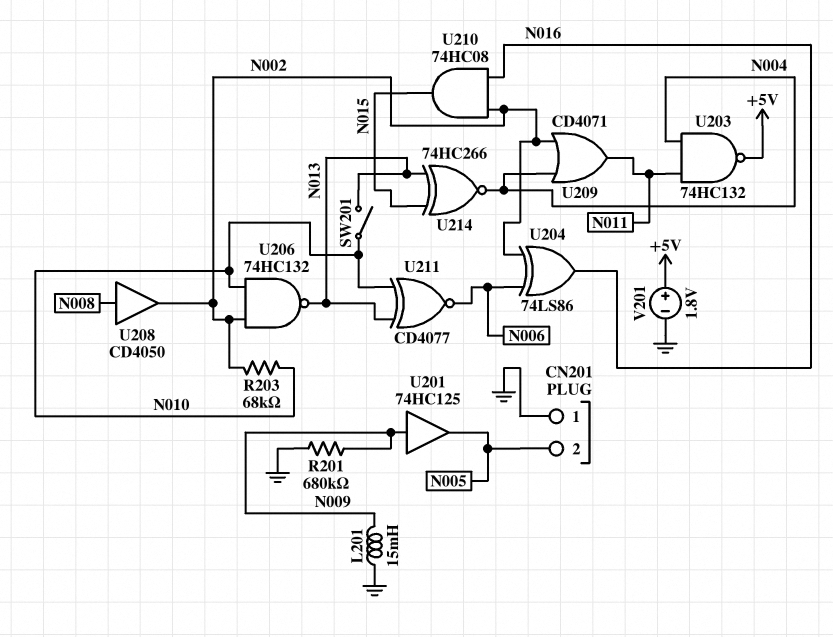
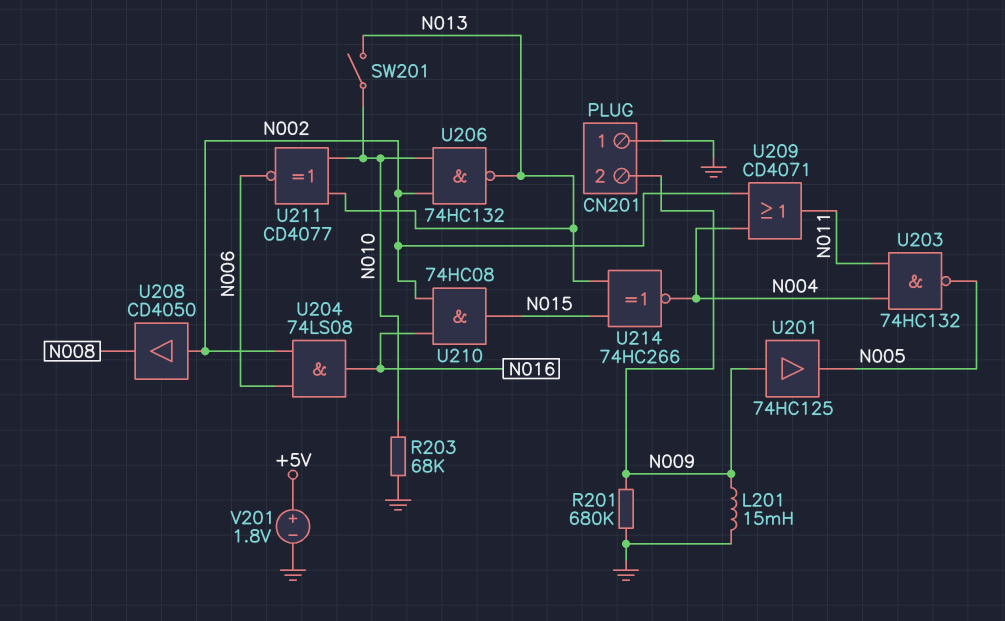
CN201 pin 2: N005 -> N009
R203: 68k (N002, N010) -> 68k (GND, N010)
U203: NAND 74HC132 (in N004, in N011, out +5V) -> NAND 74HC132 (in N004, in N011, out N005)
U204: XOR 74LS86 (in N002, in N006, out N016) -> AND 74LS08 (in N002, in N006, out N016)
U208: buffer CD4050 (in N008, out N002) -> buffer CD4050 (in N002, out N008)

